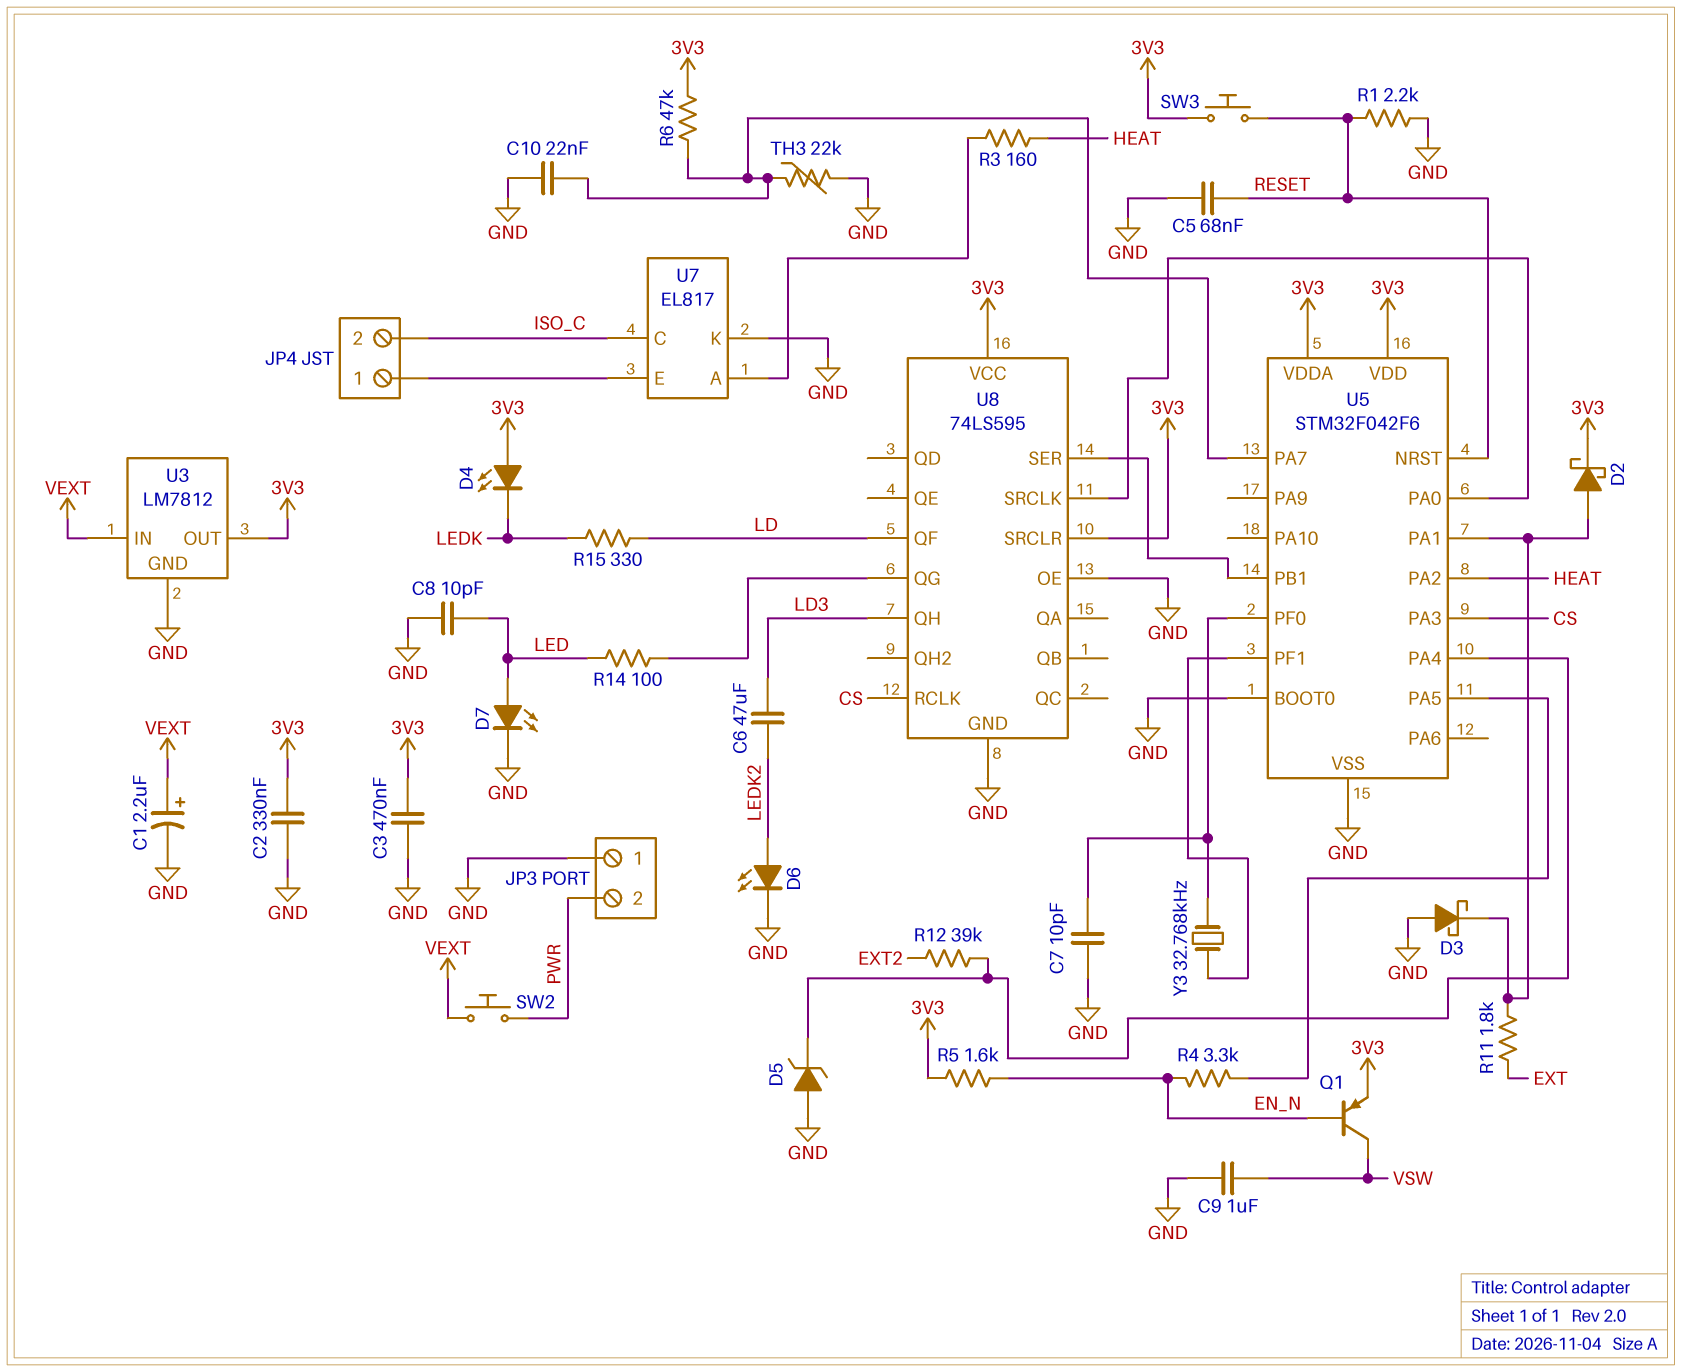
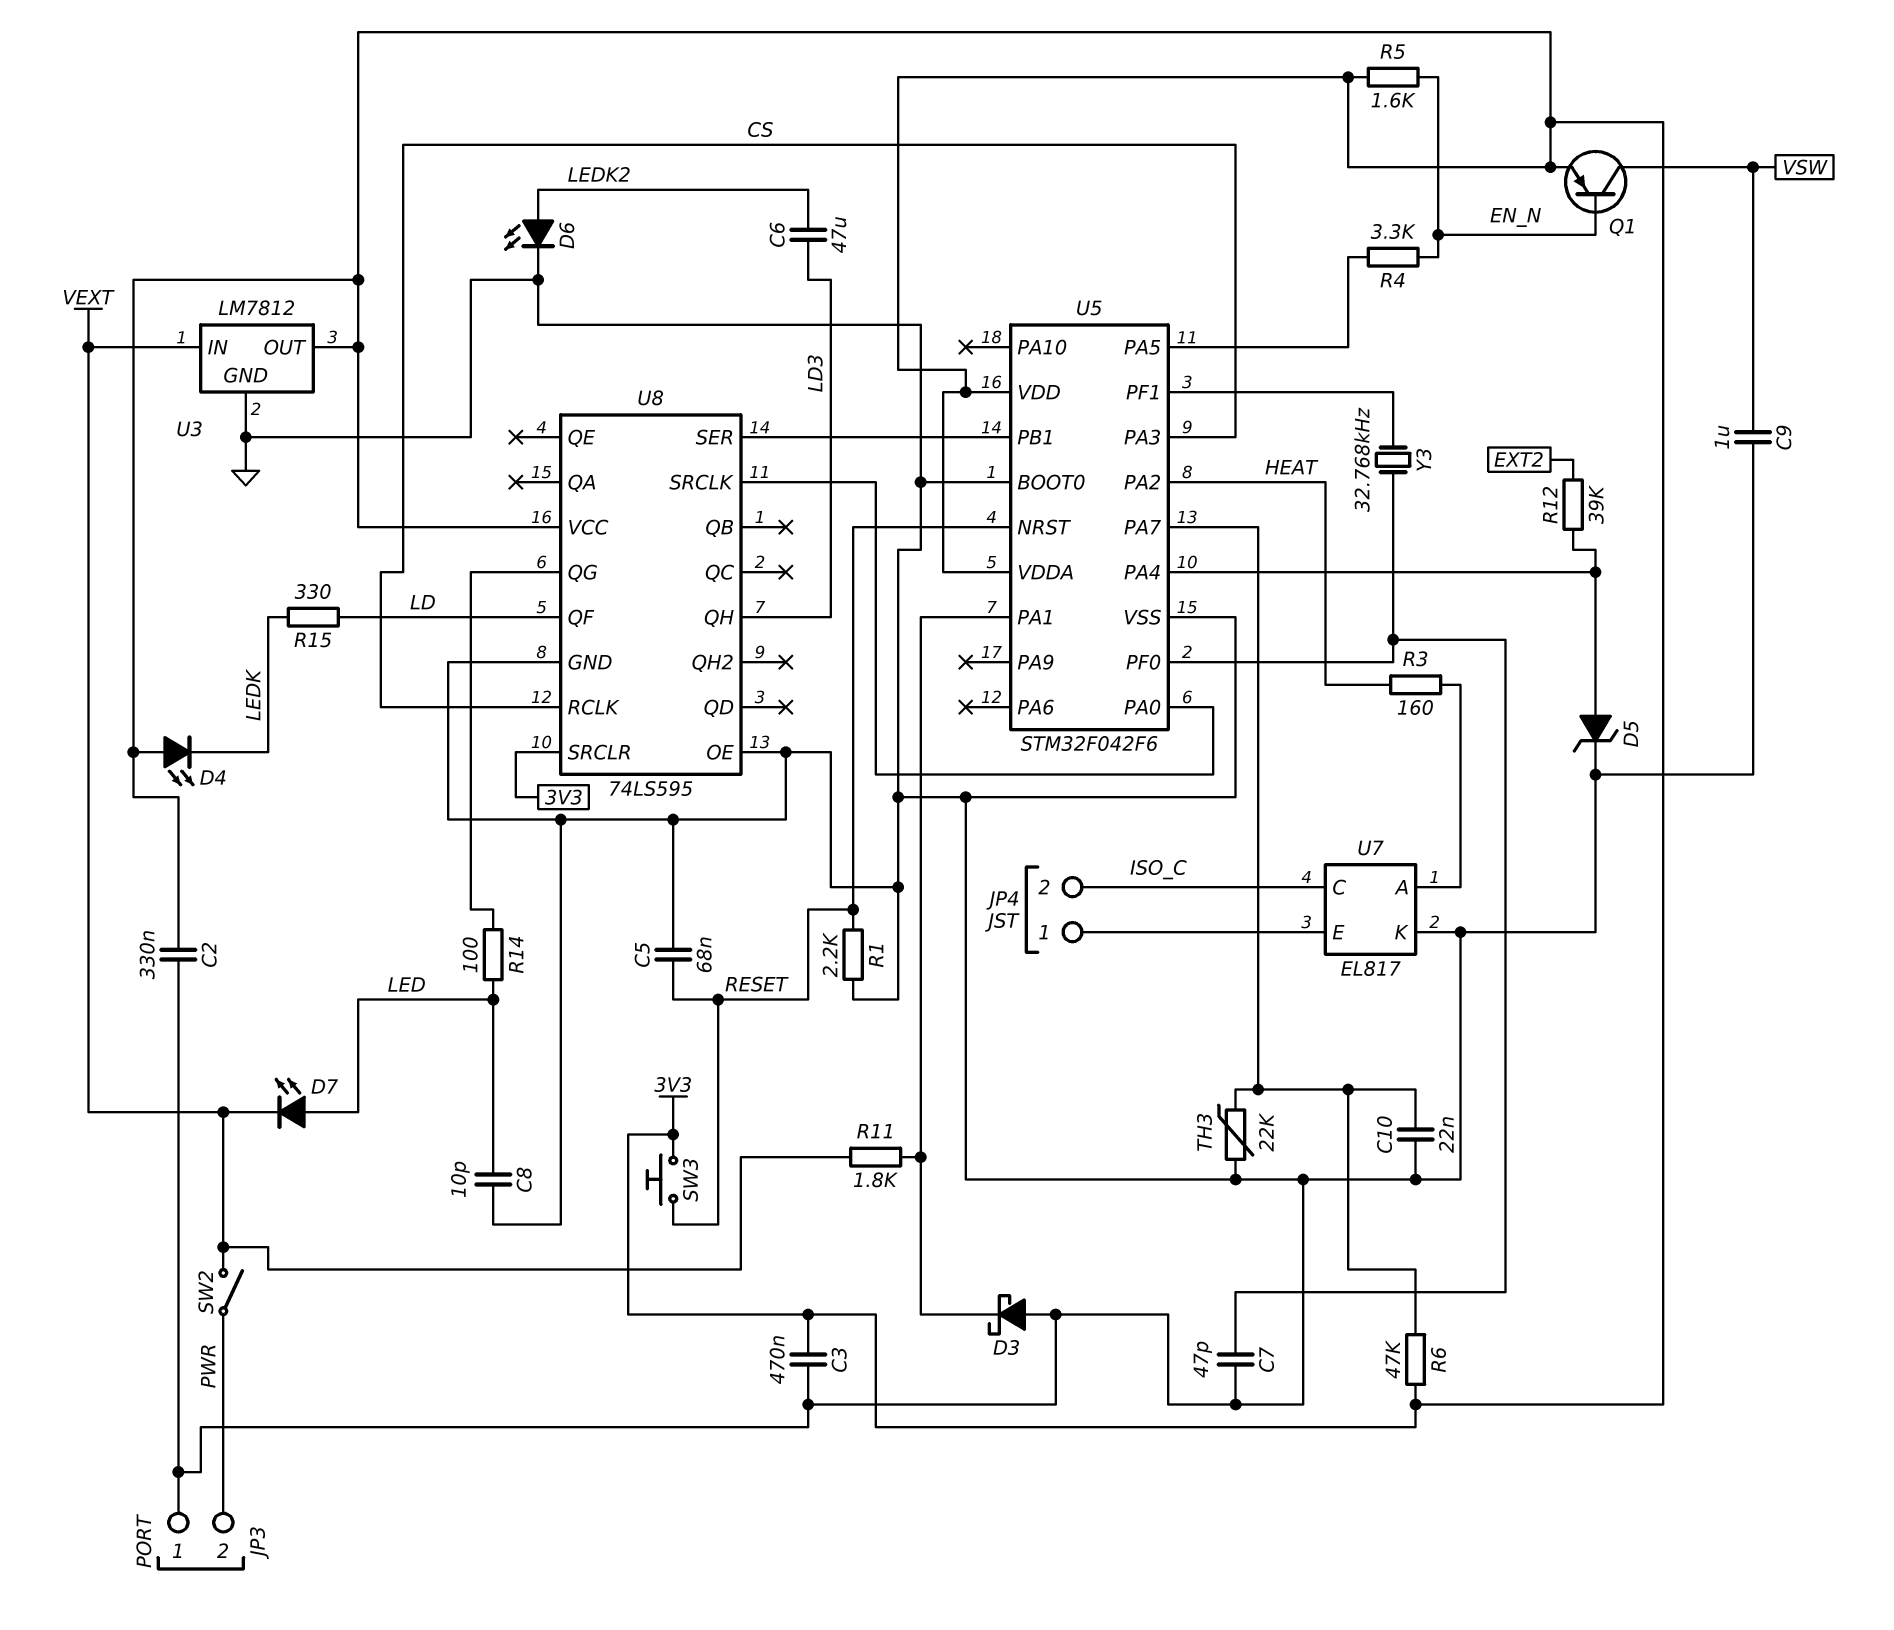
C1: 2.2uF (plus VEXT, minus GND) -> none
C7: 10pF (GND, U5/PF0) -> 47pF (GND, U5/PF0)
D2: schottky (A U5/PA1, K 3V3) -> none
D5: zener (A GND, K U5/PA4) -> zener (A U5/PA4, K GND)
D7: LED (A LED, K GND) -> LED (A LED, K VEXT)
R11: 1.8k (EXT, U5/PA1) -> 1.8k (U5/PA1, VEXT)
SW2: button (PWR, VEXT) -> switch (PWR, VEXT)

